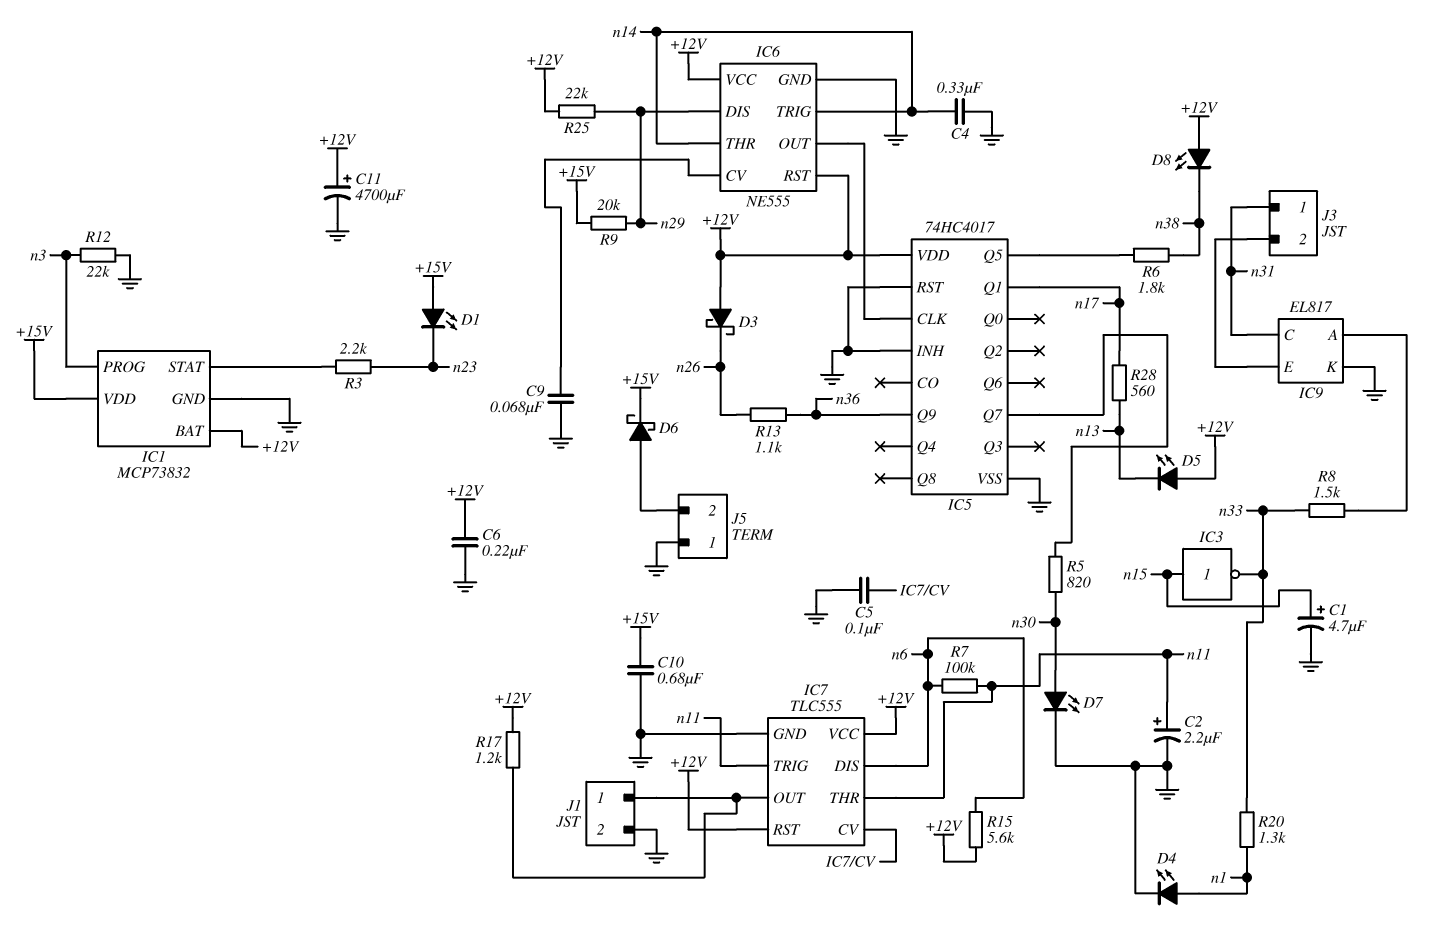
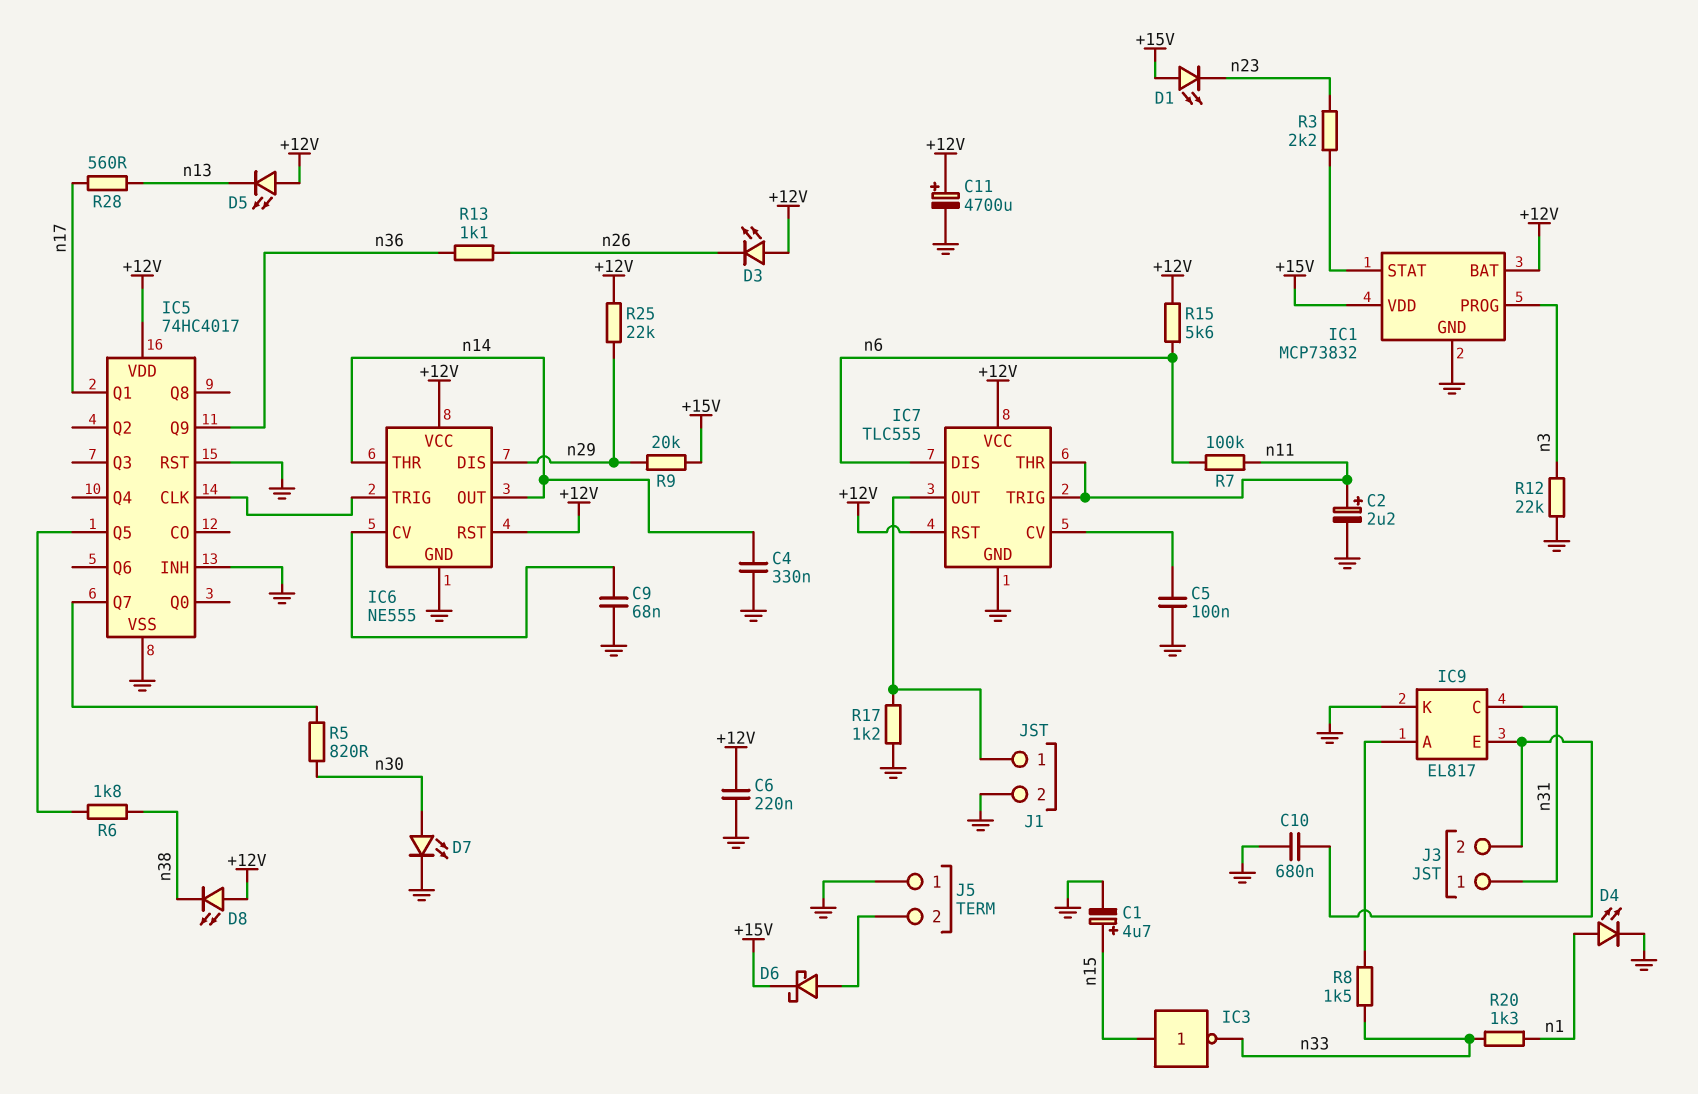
C10: 680nF (+15V, GND) -> 680nF (GND, IC9/E)
D3: schottky (A +12V, K n26) -> LED (A +12V, K n26)
IC6 pin OUT: IC5/CLK -> n14
IC6 pin TRIG: n14 -> IC5/CLK
R17: 1.2k (+12V, IC7/OUT) -> 1.2k (GND, IC7/OUT)

